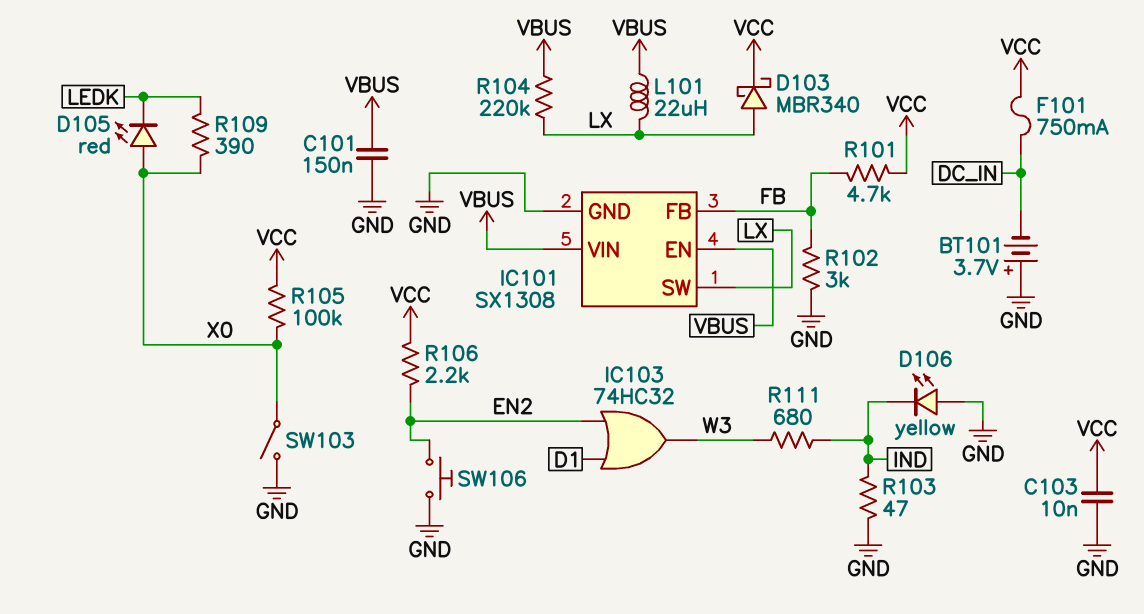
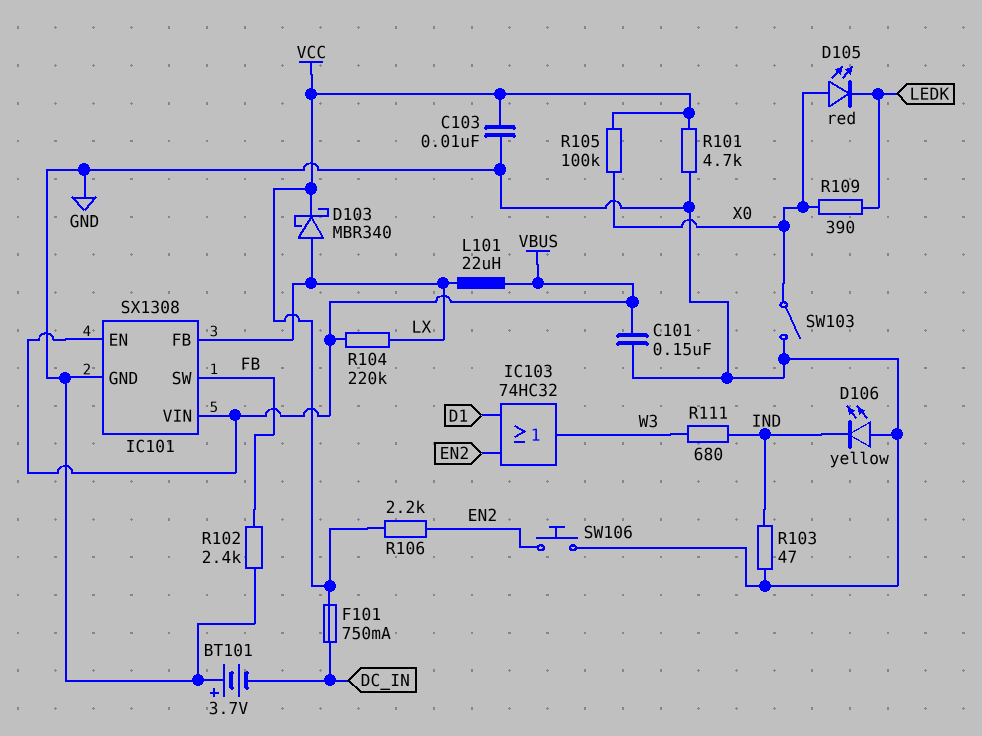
IC101 pin FB: FB -> LX
IC101 pin SW: LX -> FB
R101: 4.7k (FB, VCC) -> 4.7k (GND, VCC)
R102: 3k (FB, GND) -> 2.4k (FB, GND)

